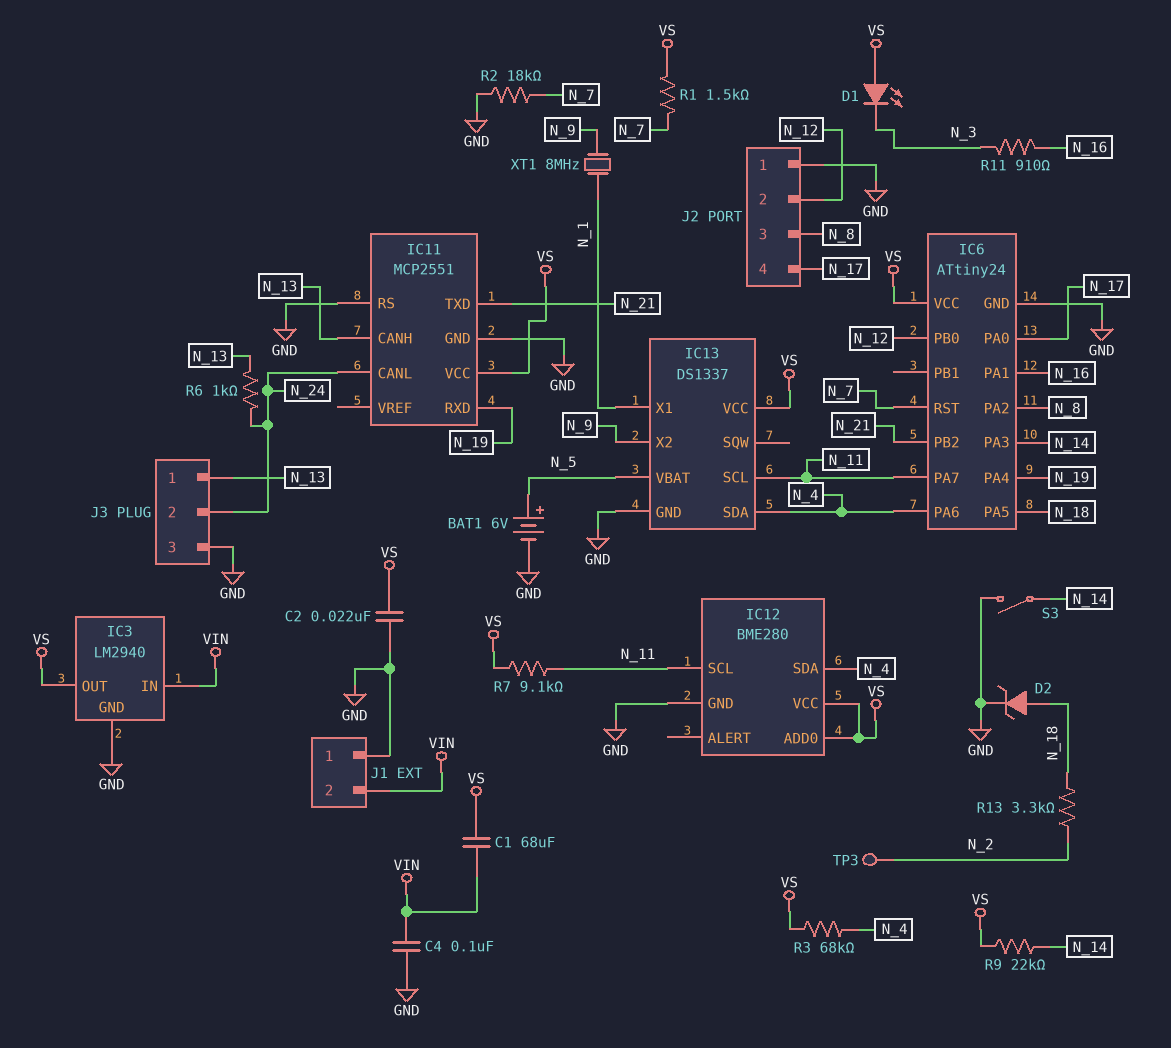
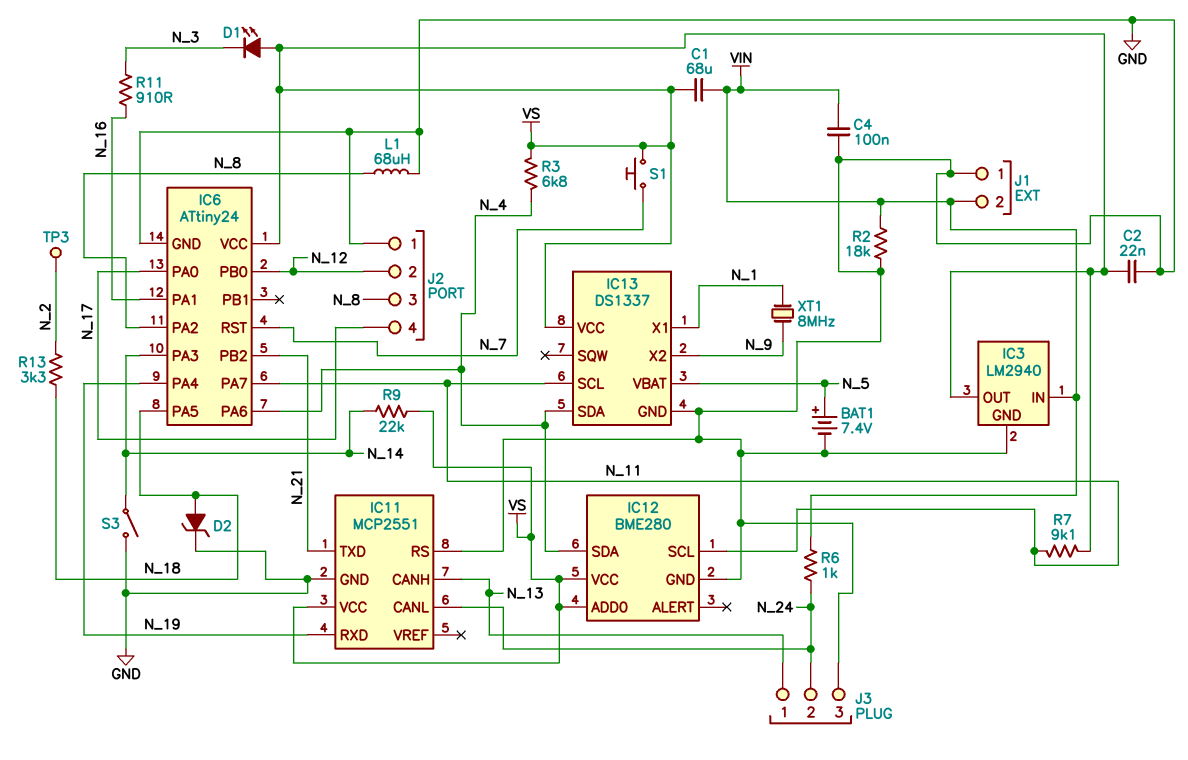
BAT1: 6V (plus N_5, minus GND) -> 7.4V (plus N_5, minus GND)
L1: none -> 68uH (GND, N_8)
R1: 1.5k (N_7, VS) -> none
R2: 18k (GND, N_7) -> 18k (GND, VIN)
R3: 68k (N_4, VS) -> 6.8k (N_4, VS)
R6: 1k (N_13, N_24) -> 1k (N_24, VIN)
S1: none -> button (N_7, VS)

